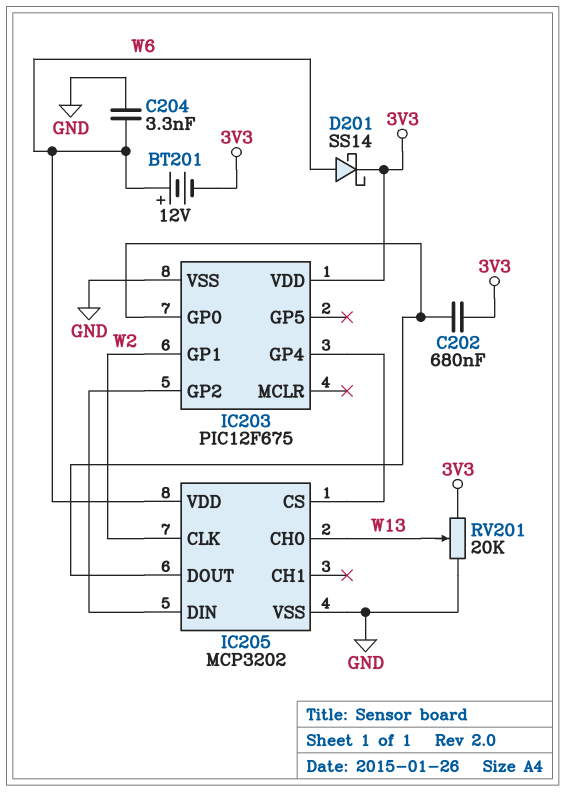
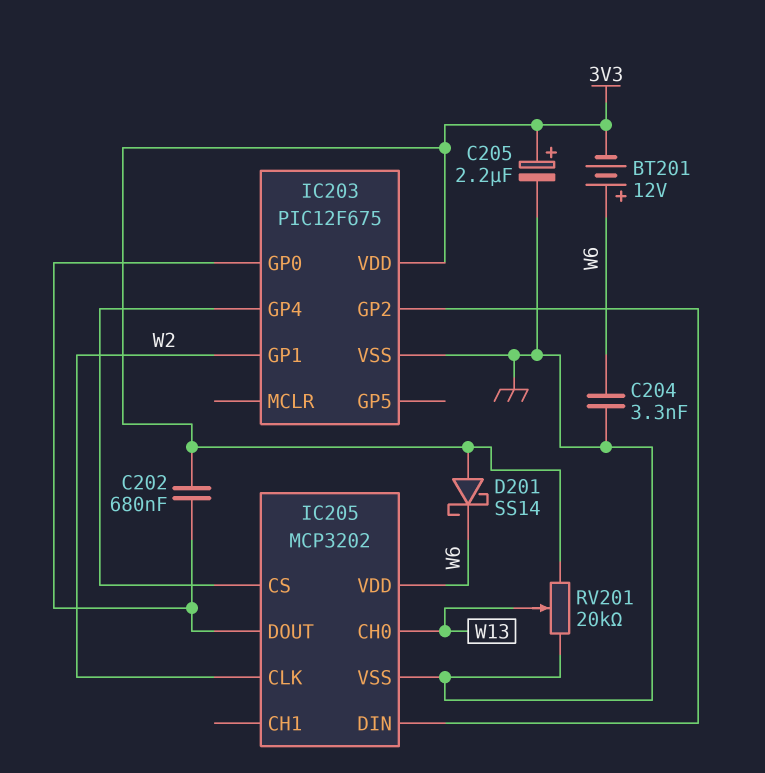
C205: none -> 2.2uF (plus 3V3, minus GND)
D201: schottky SS14 (A W6, K 3V3) -> schottky SS14 (A 3V3, K W6)

